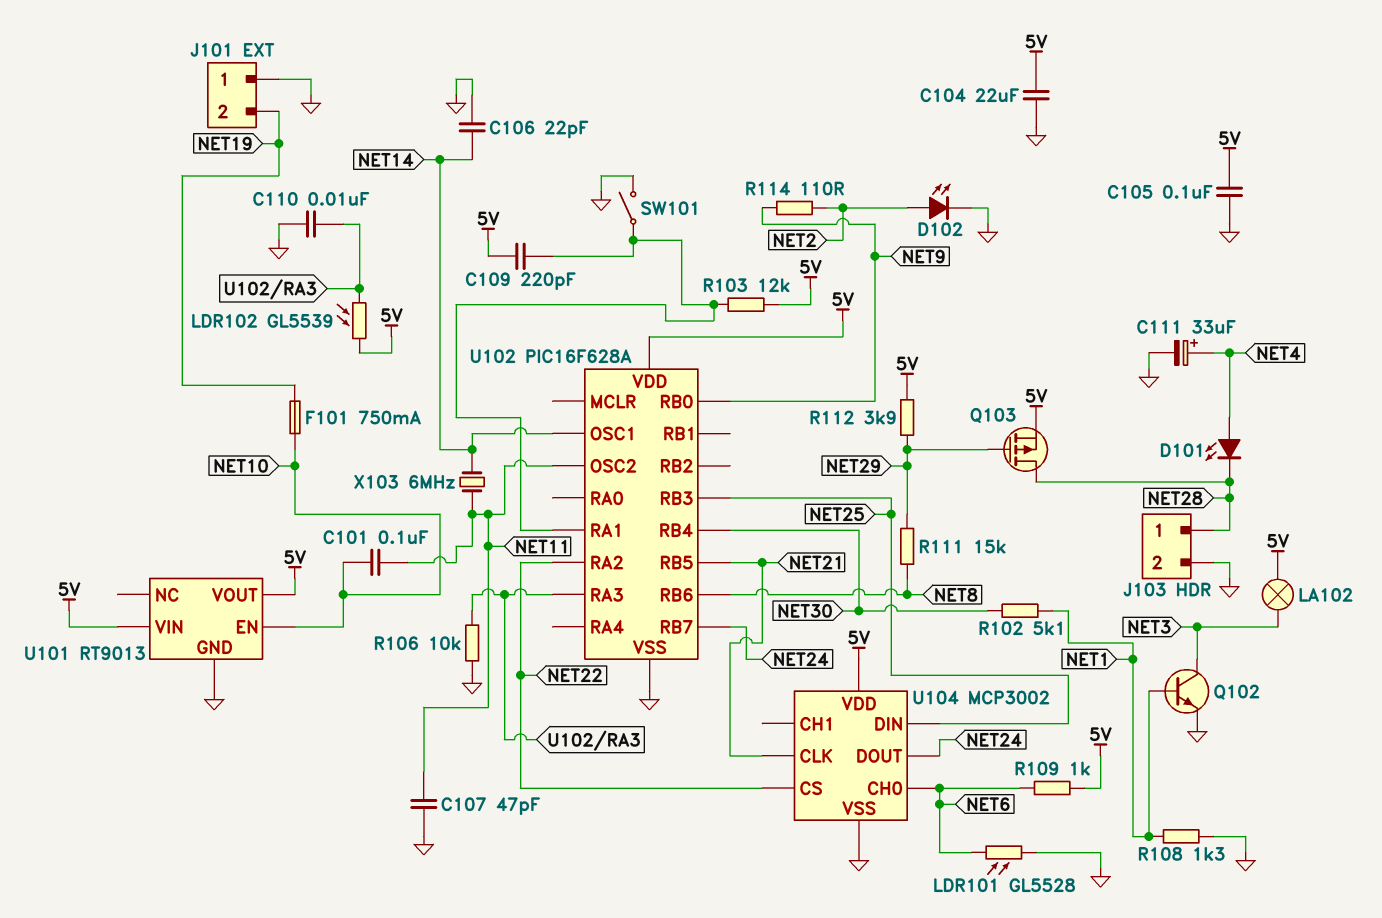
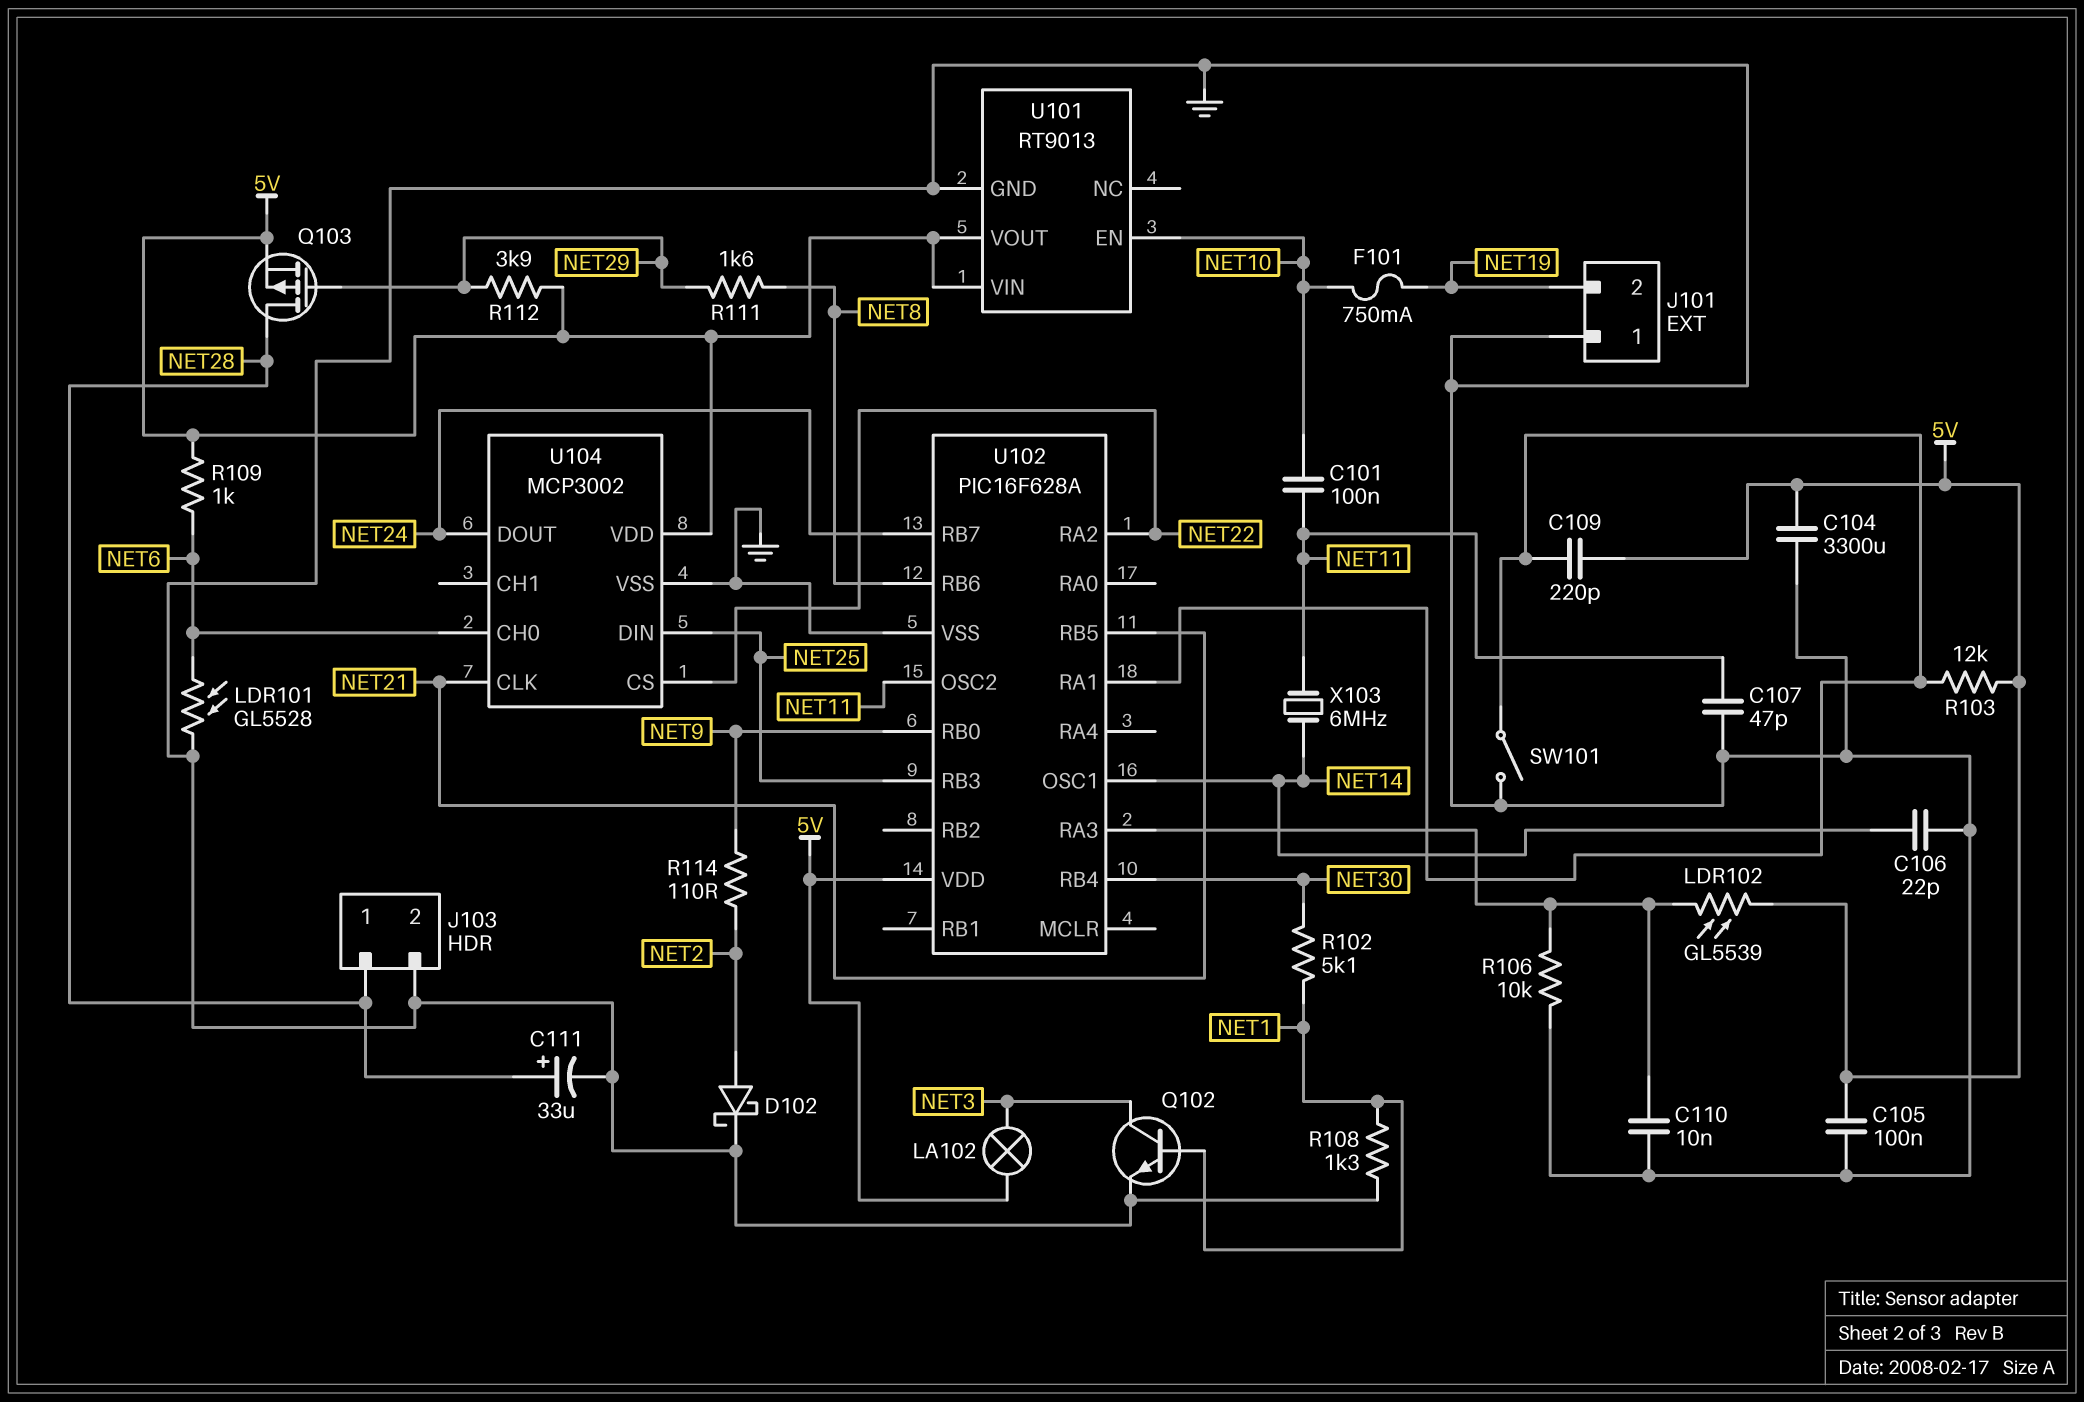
C104: 22uF (5V, GND) -> 3300uF (5V, GND)
C111: 33uF (plus NET4, minus GND) -> 33uF (plus NET28, minus GND)
D101: LED (A NET4, K NET28) -> none
D102: LED (A NET2, K GND) -> schottky (A NET2, K GND)
R111: 15k (NET8, NET29) -> 1.6k (NET8, NET29)

